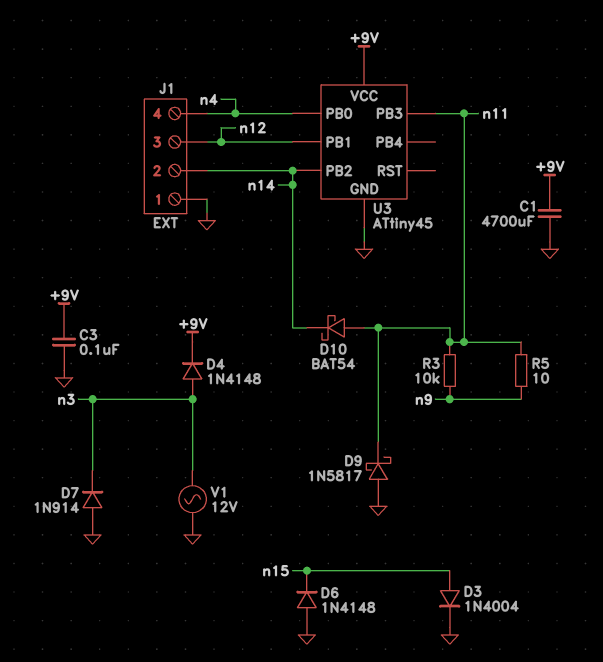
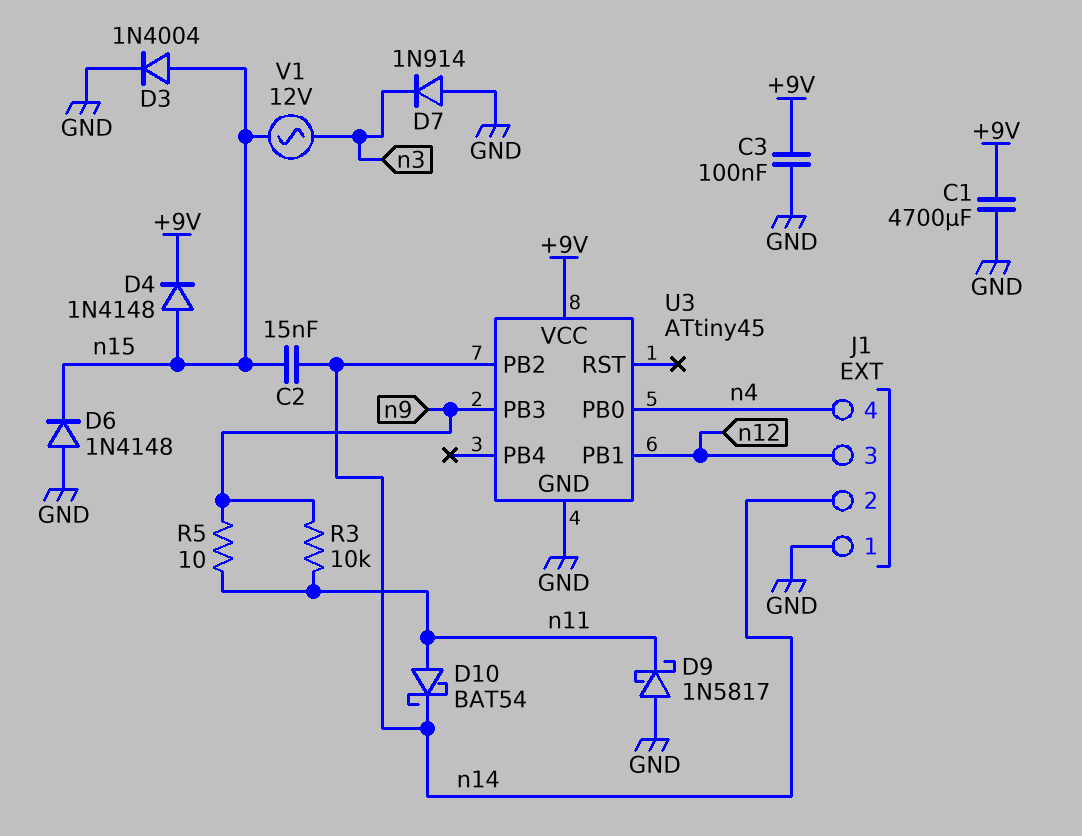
C2: none -> 15nF (n14, n15)
D4: diode 1N4148 (A n3, K +9V) -> diode 1N4148 (A n15, K +9V)
U3 pin PB3: n11 -> n9
V1: AC 12V (GND, n3) -> AC 12V (n3, n15)

